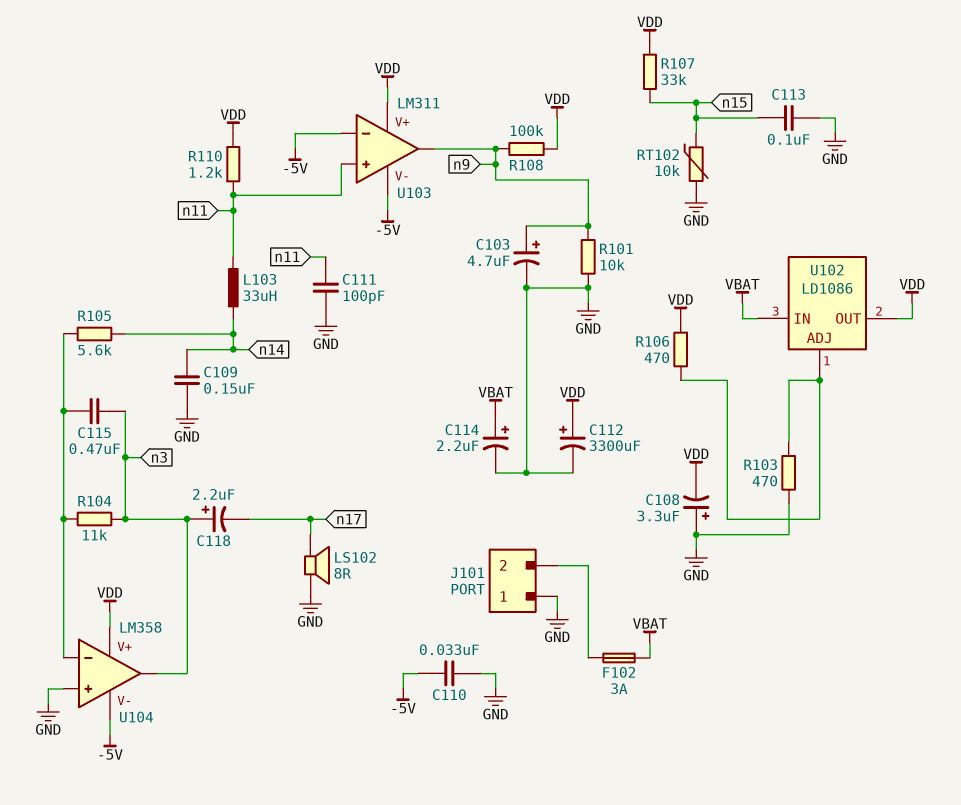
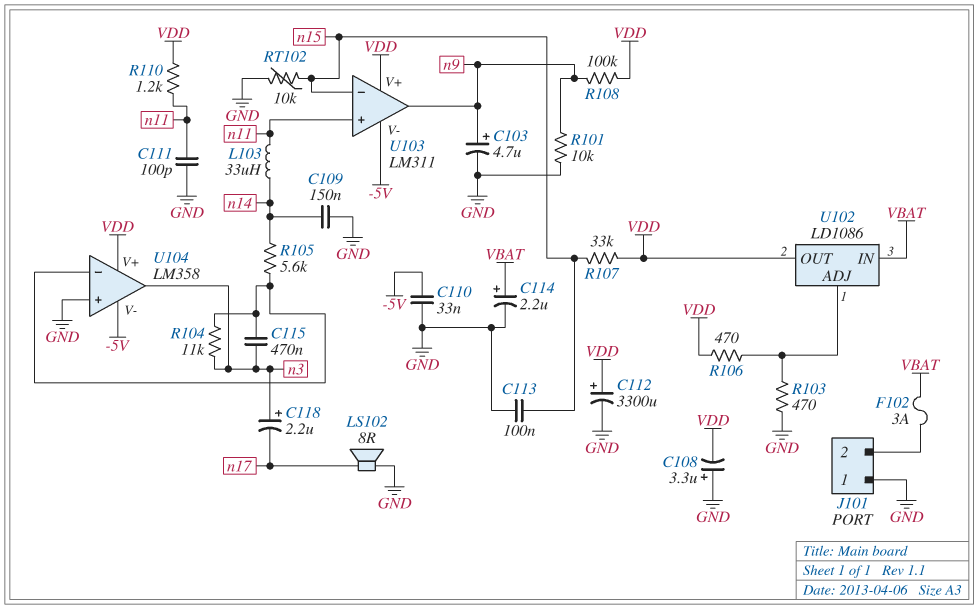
U103 pin in-: -5V -> n15

